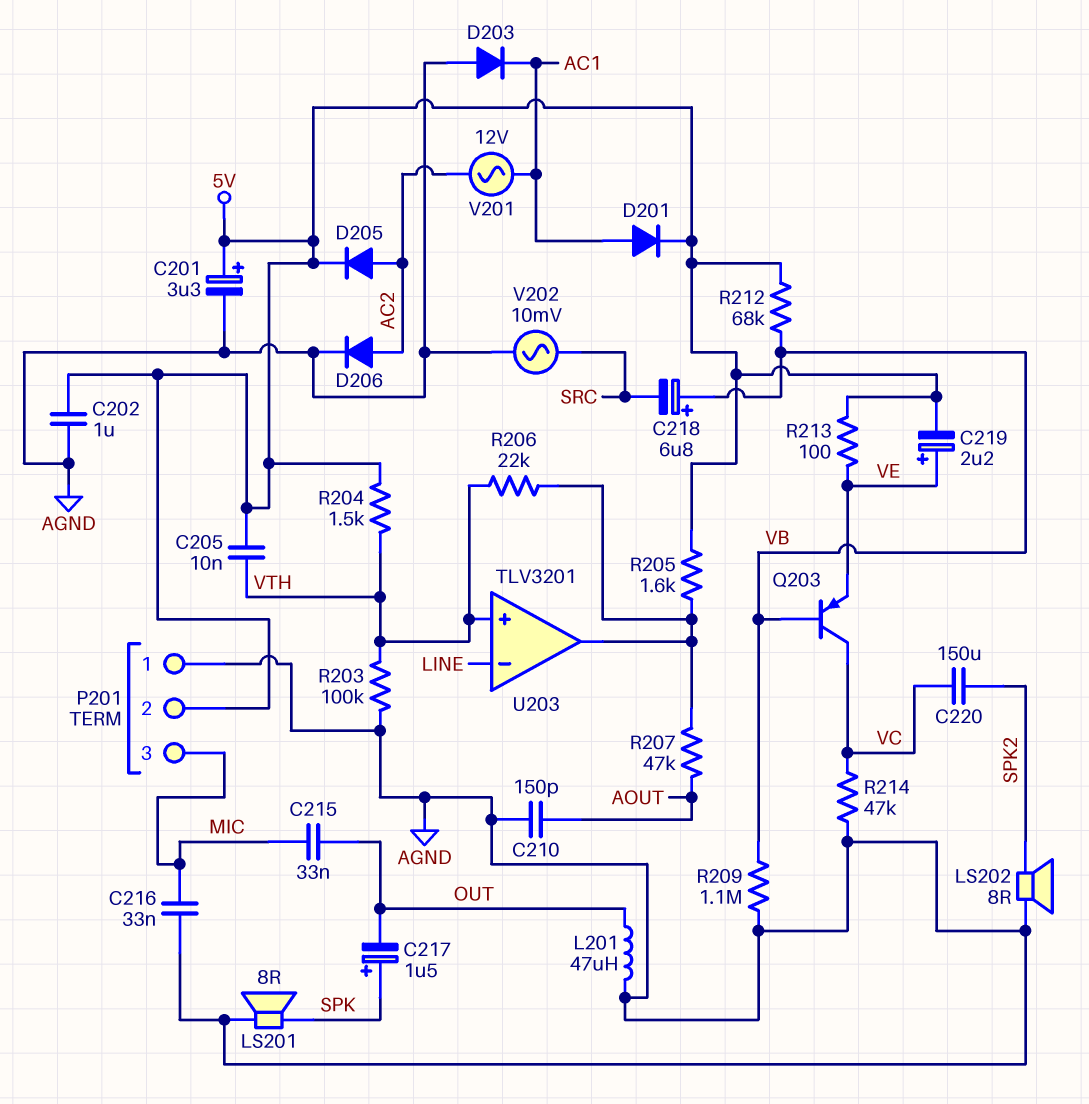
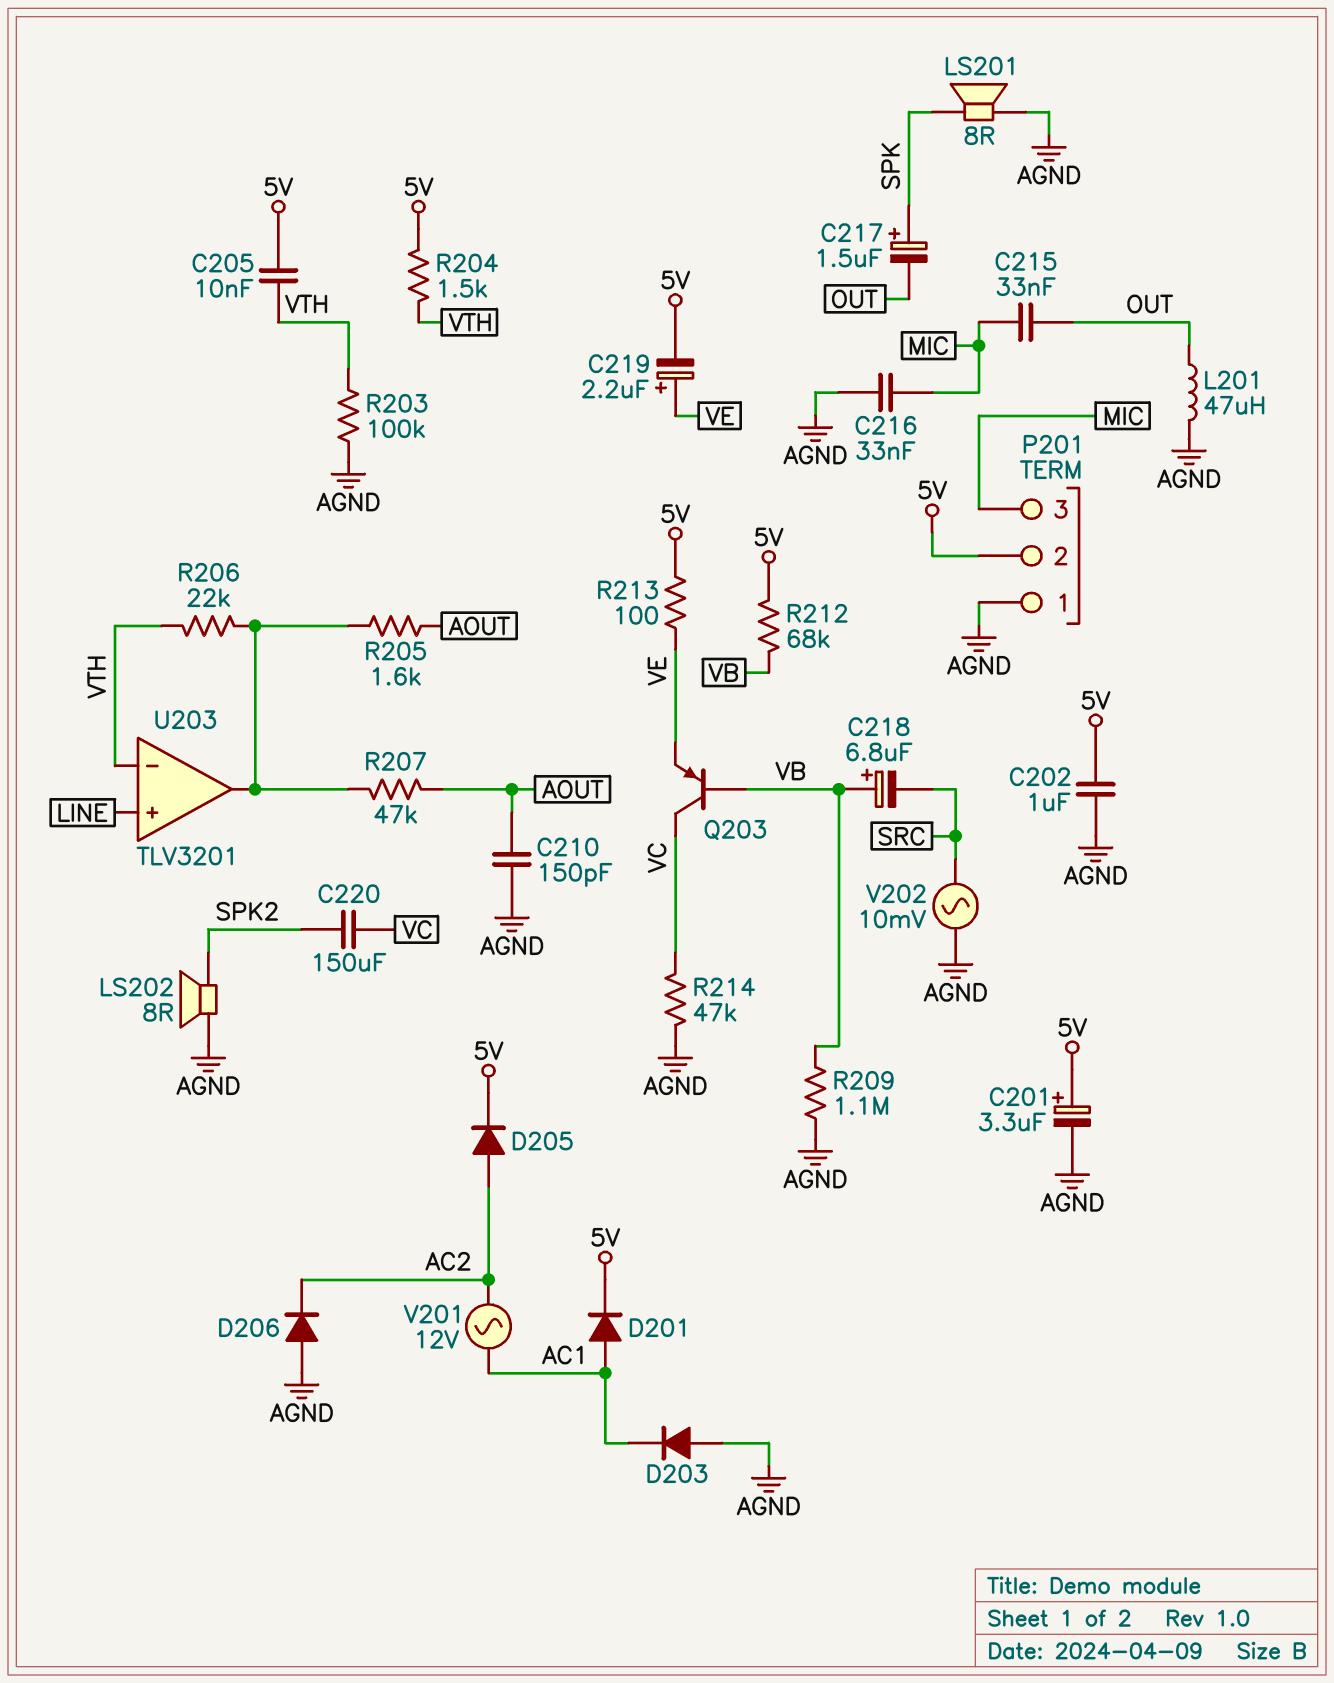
D206: diode (A AC2, K AGND) -> diode (A AGND, K AC2)
R205: 1.6k (5V, U203/out) -> 1.6k (AOUT, U203/out)
U203 pin in+: VTH -> LINE
U203 pin in-: LINE -> VTH

